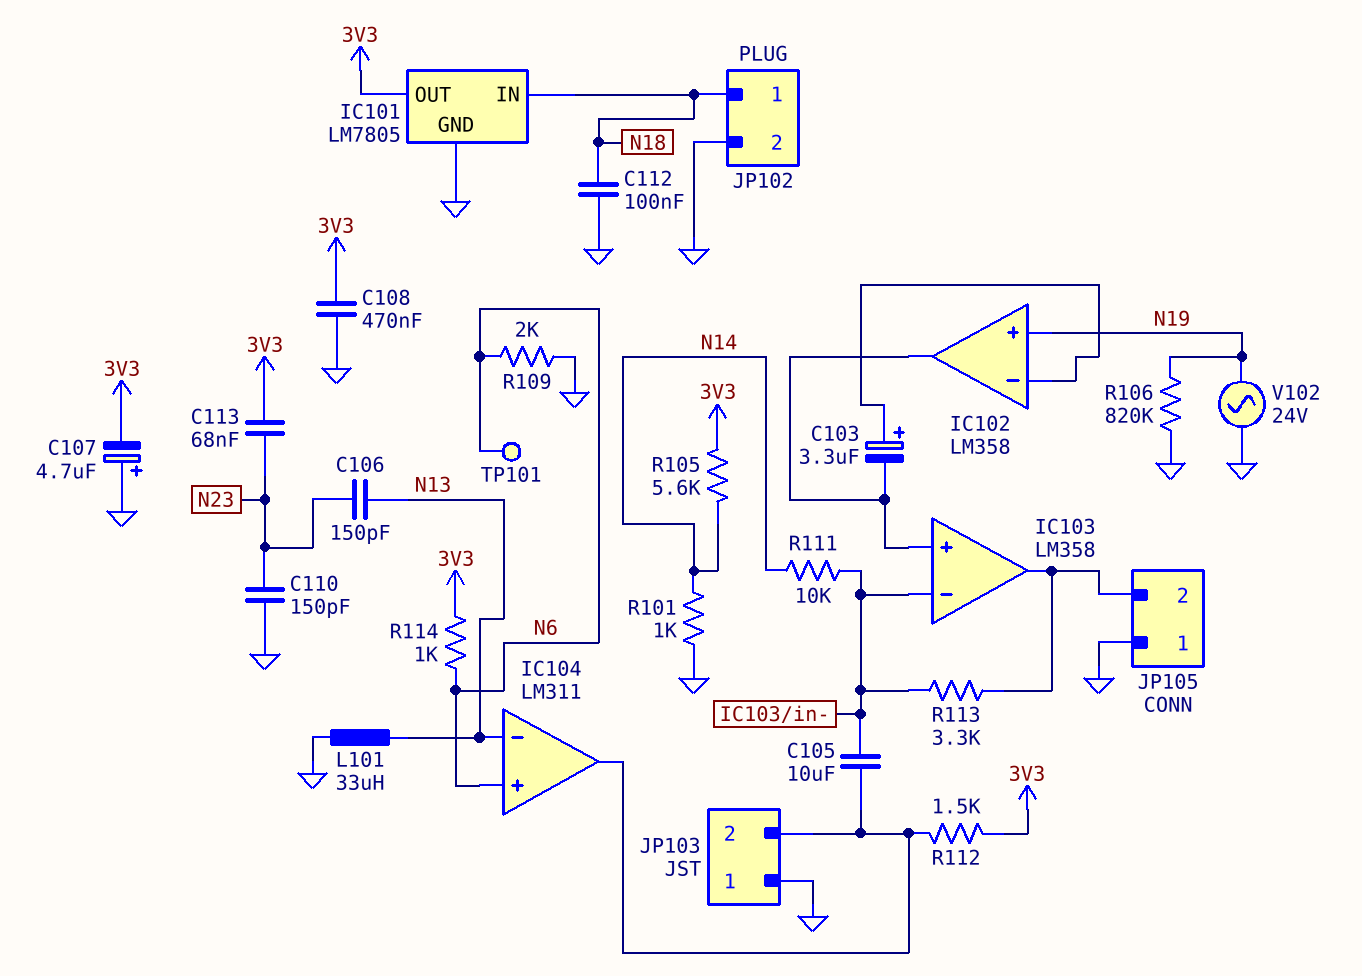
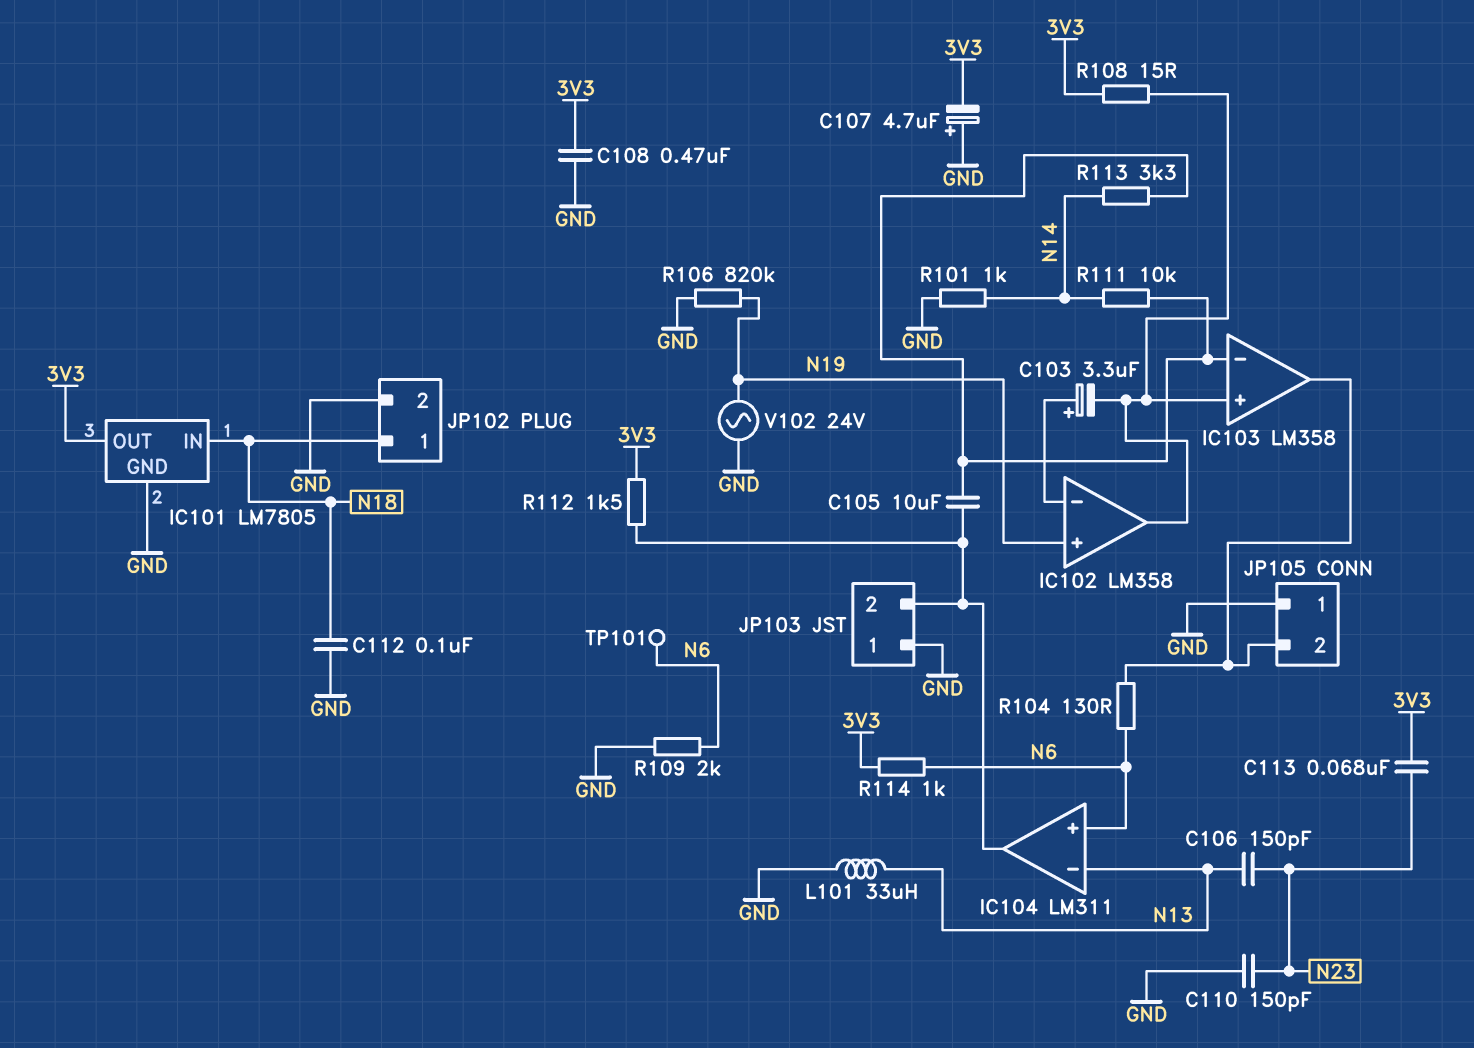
R104: none -> 130 (IC103/out, N6)
R105: 5.6k (3V3, N14) -> none
R108: none -> 15 (3V3, IC102/out)
R113: 3.3k (IC103/in-, IC103/out) -> 3.3k (IC103/in-, N14)

